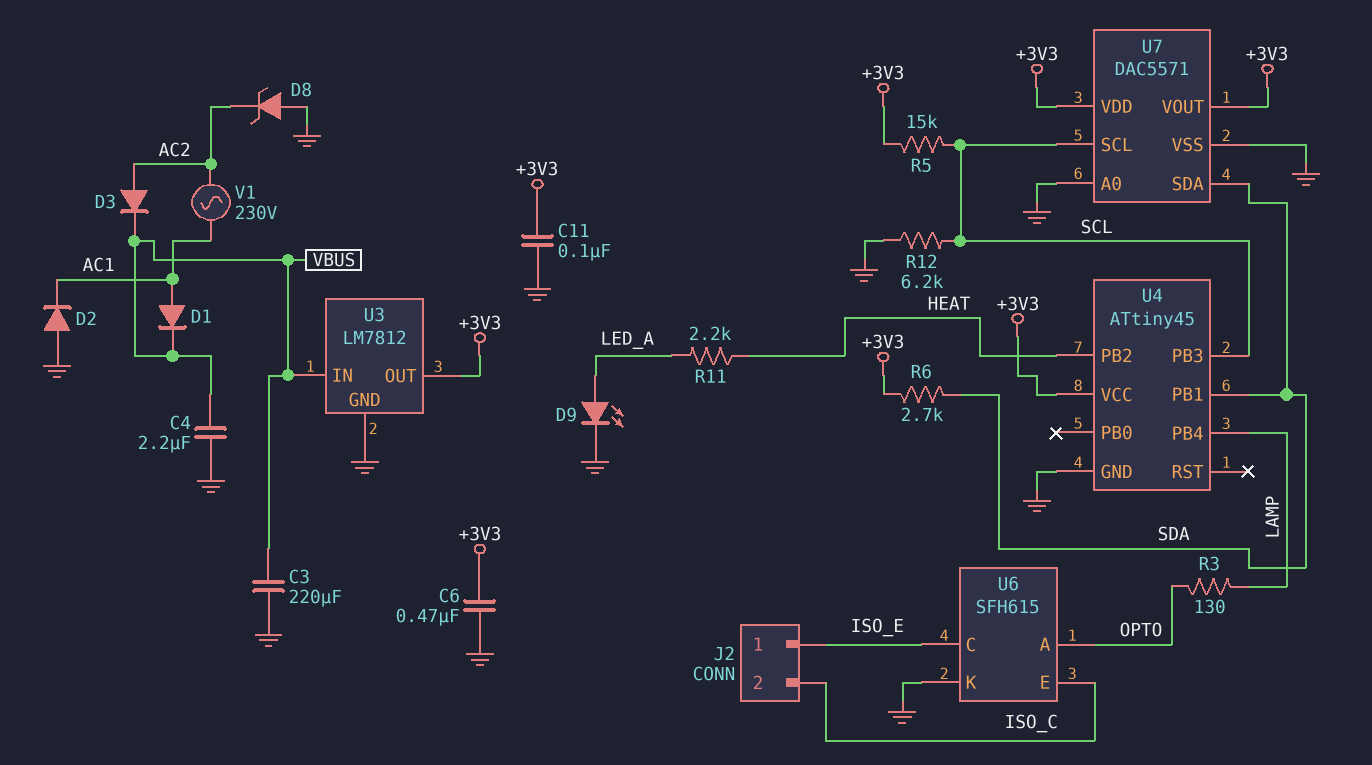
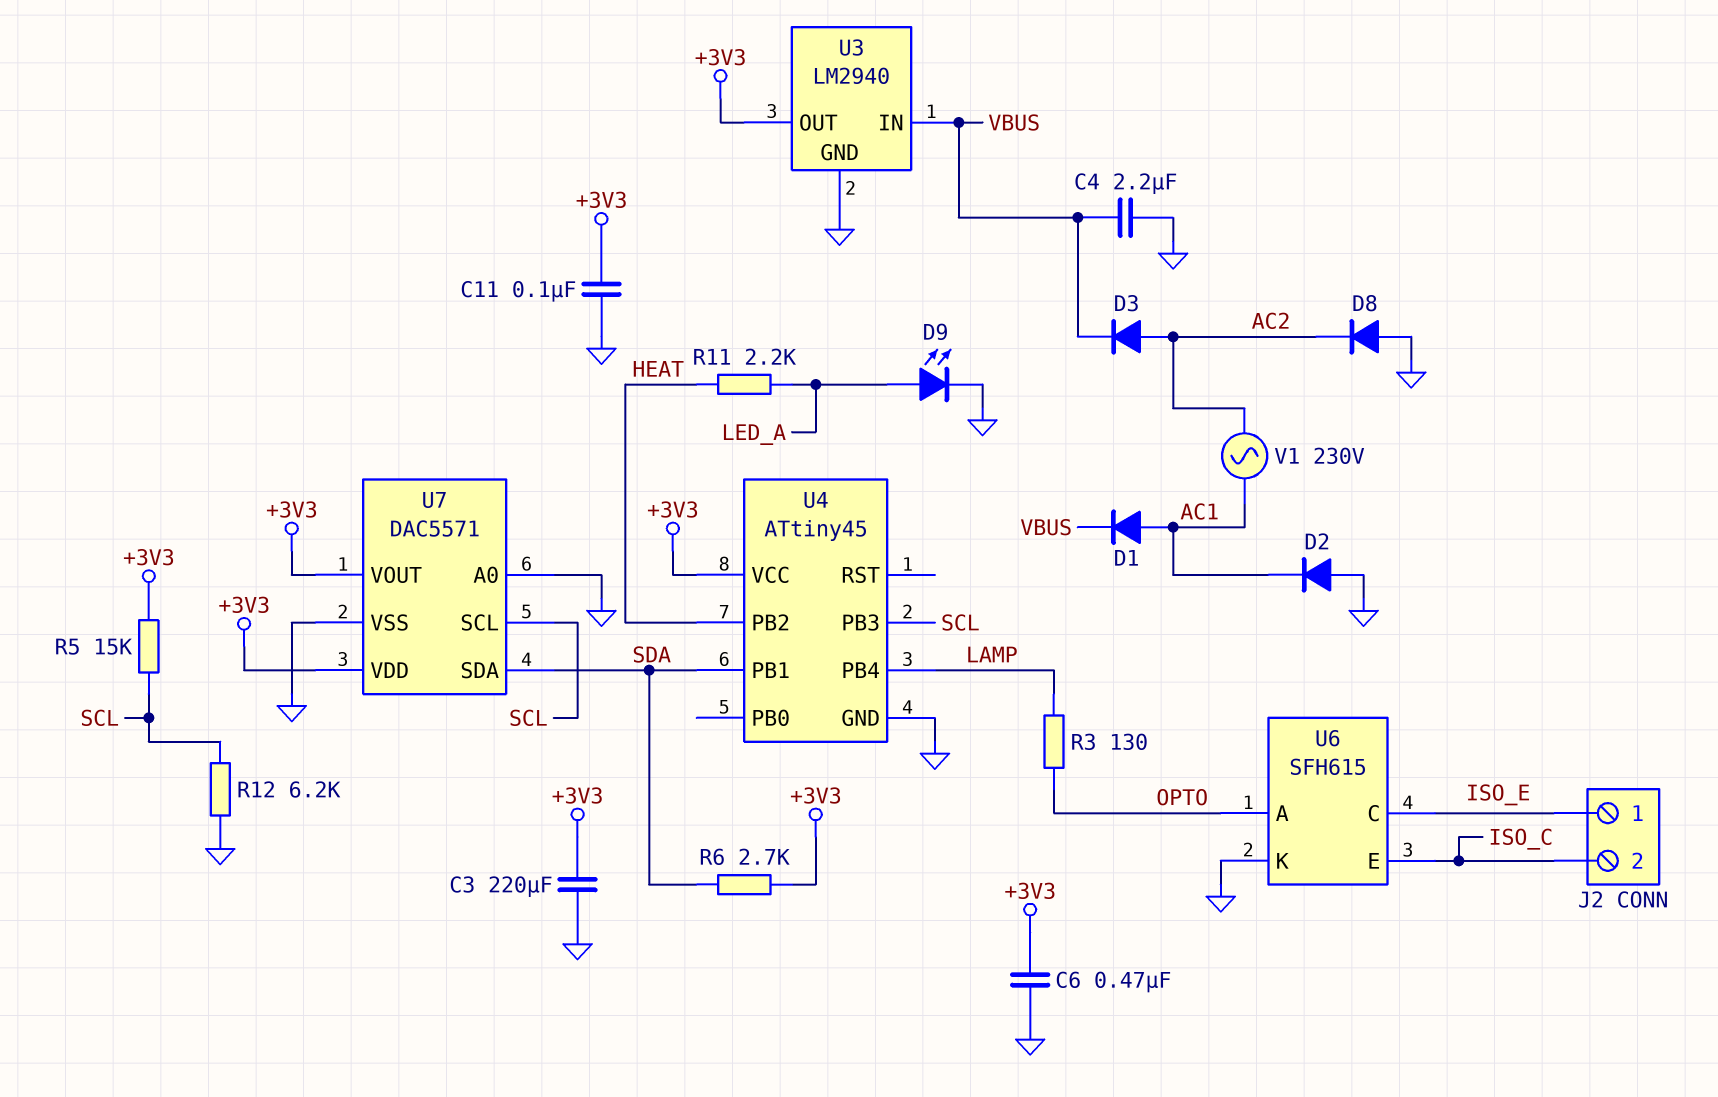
C3: 220uF (GND, VBUS) -> 220uF (+3V3, GND)
D8: zener (A GND, K AC2) -> diode (A GND, K AC2)
U3: LM7812 -> LM2940

